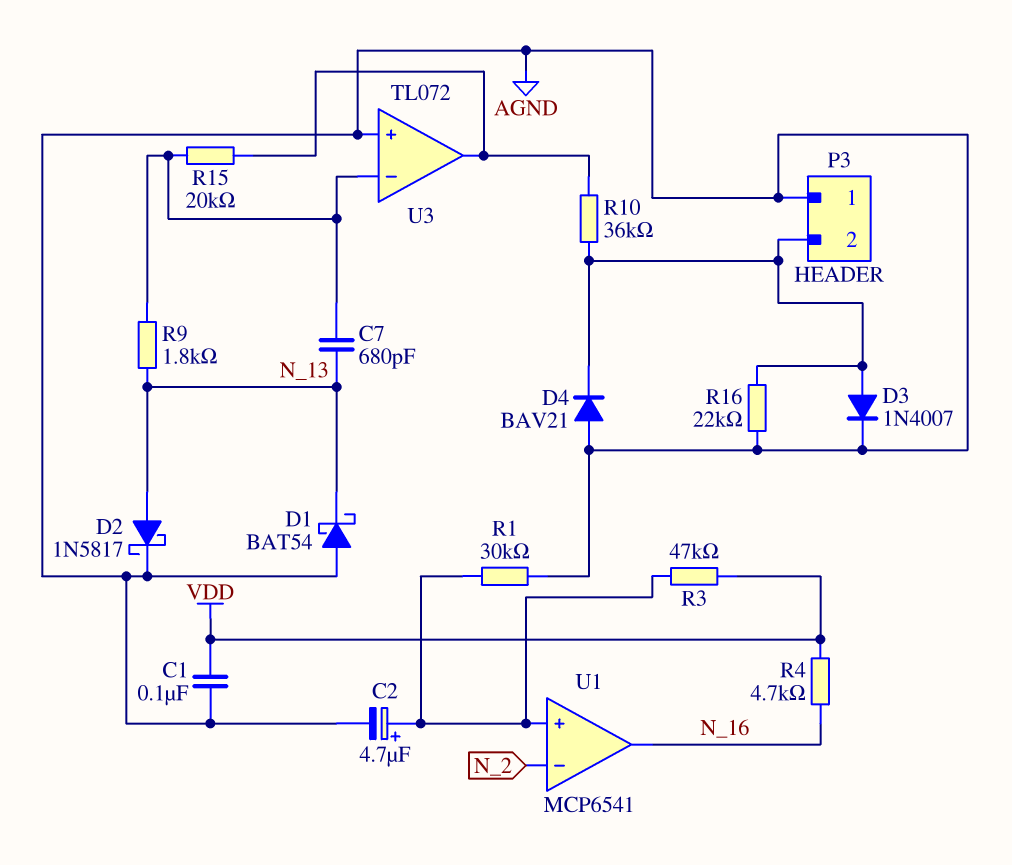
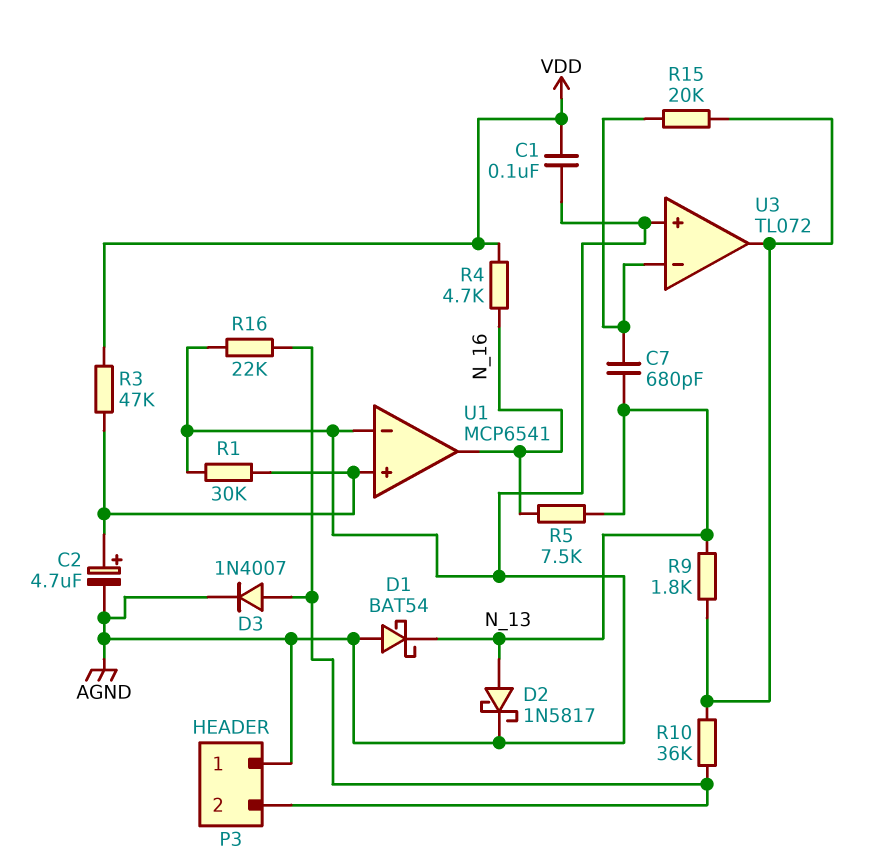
D4: diode BAV21 (A AGND, K P3/2) -> none
R5: none -> 7.5k (N_13, N_16)
R9: 1.8k (N_13, U3/in-) -> 1.8k (N_13, U3/out)
U1 pin in-: N_2 -> AGND

